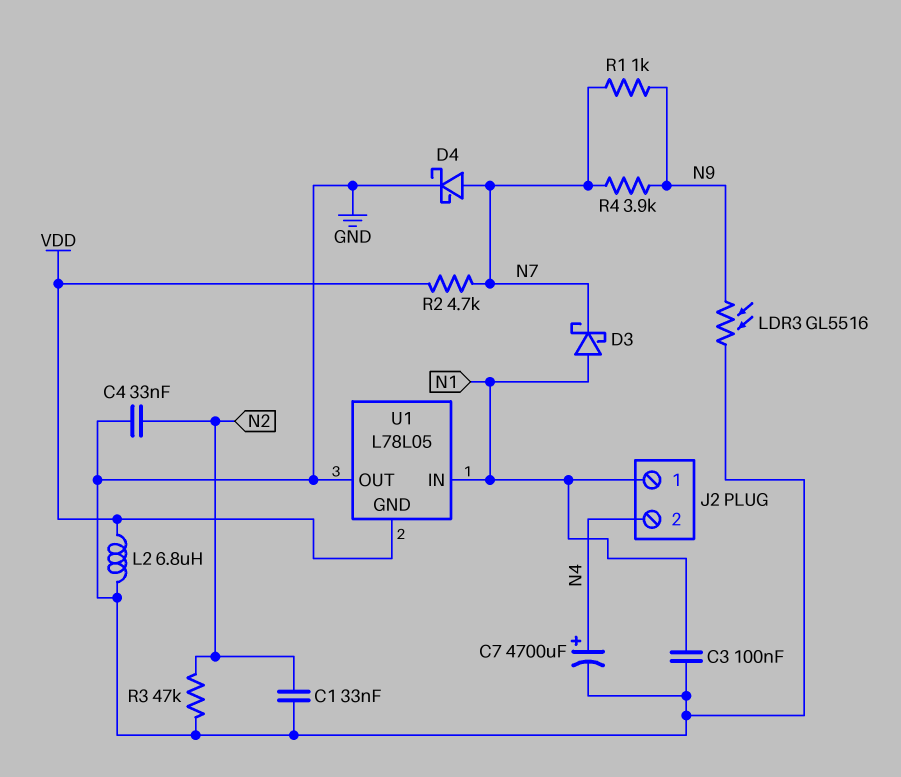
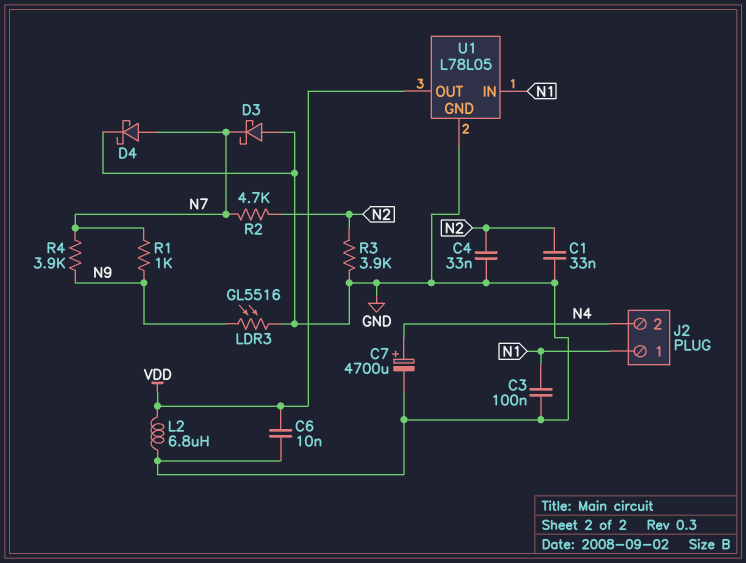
C6: none -> 10nF (GND, VDD)
D3: schottky (A N1, K N7) -> schottky (A GND, K N7)
R2: 4.7k (N7, VDD) -> 4.7k (N2, N7)
R3: 47k (GND, N2) -> 3.9k (GND, N2)
U1 pin GND: VDD -> GND
U1 pin OUT: GND -> VDD

